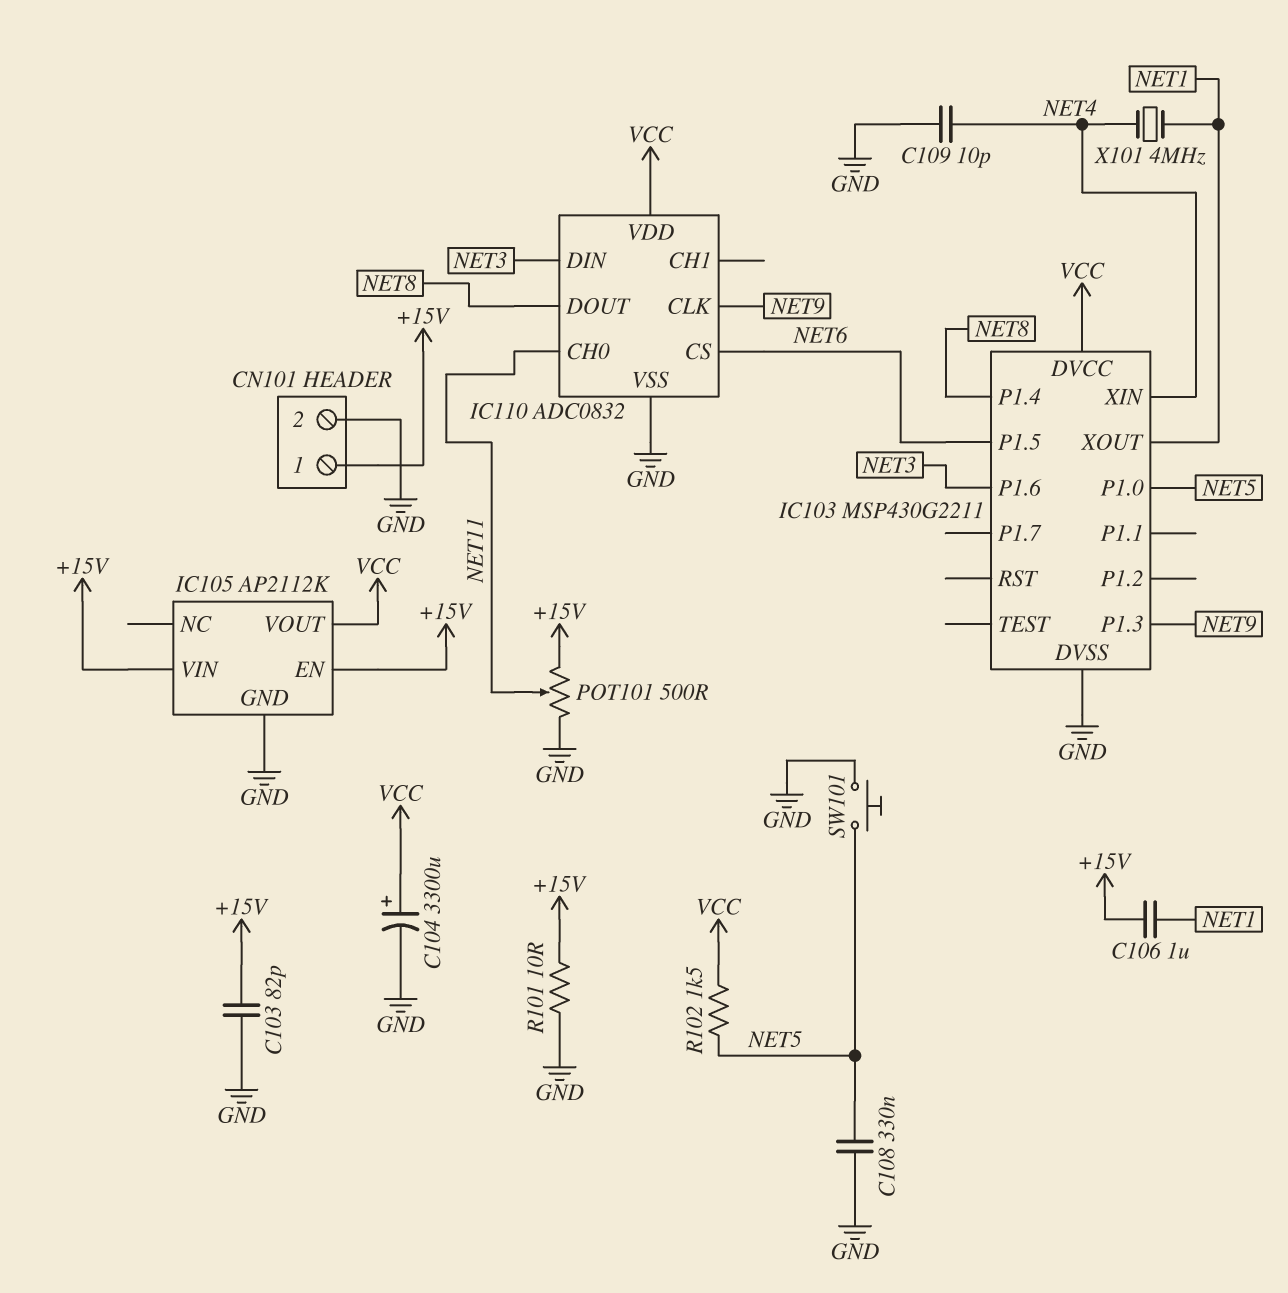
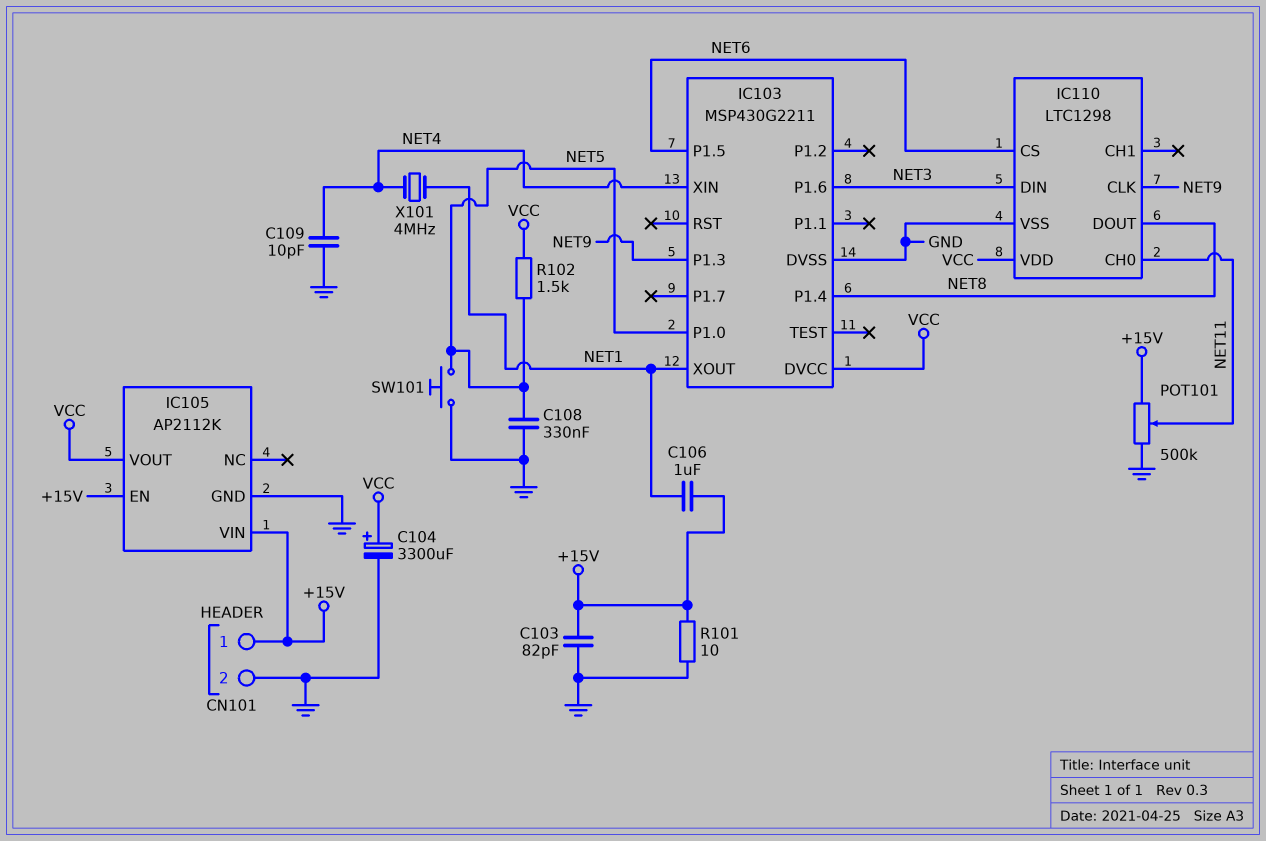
IC110: ADC0832 -> LTC1298
POT101: 500 (+15V, GND, wiper NET11) -> 500k (+15V, GND, wiper NET11)

